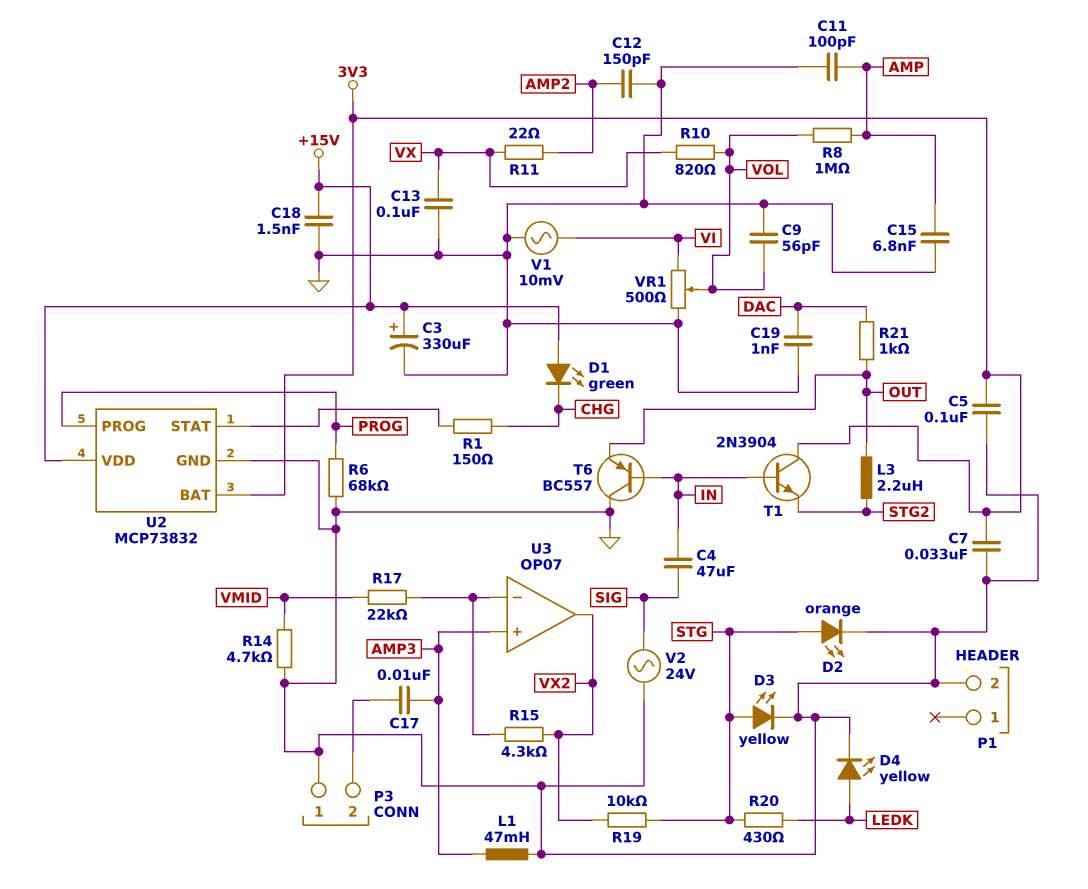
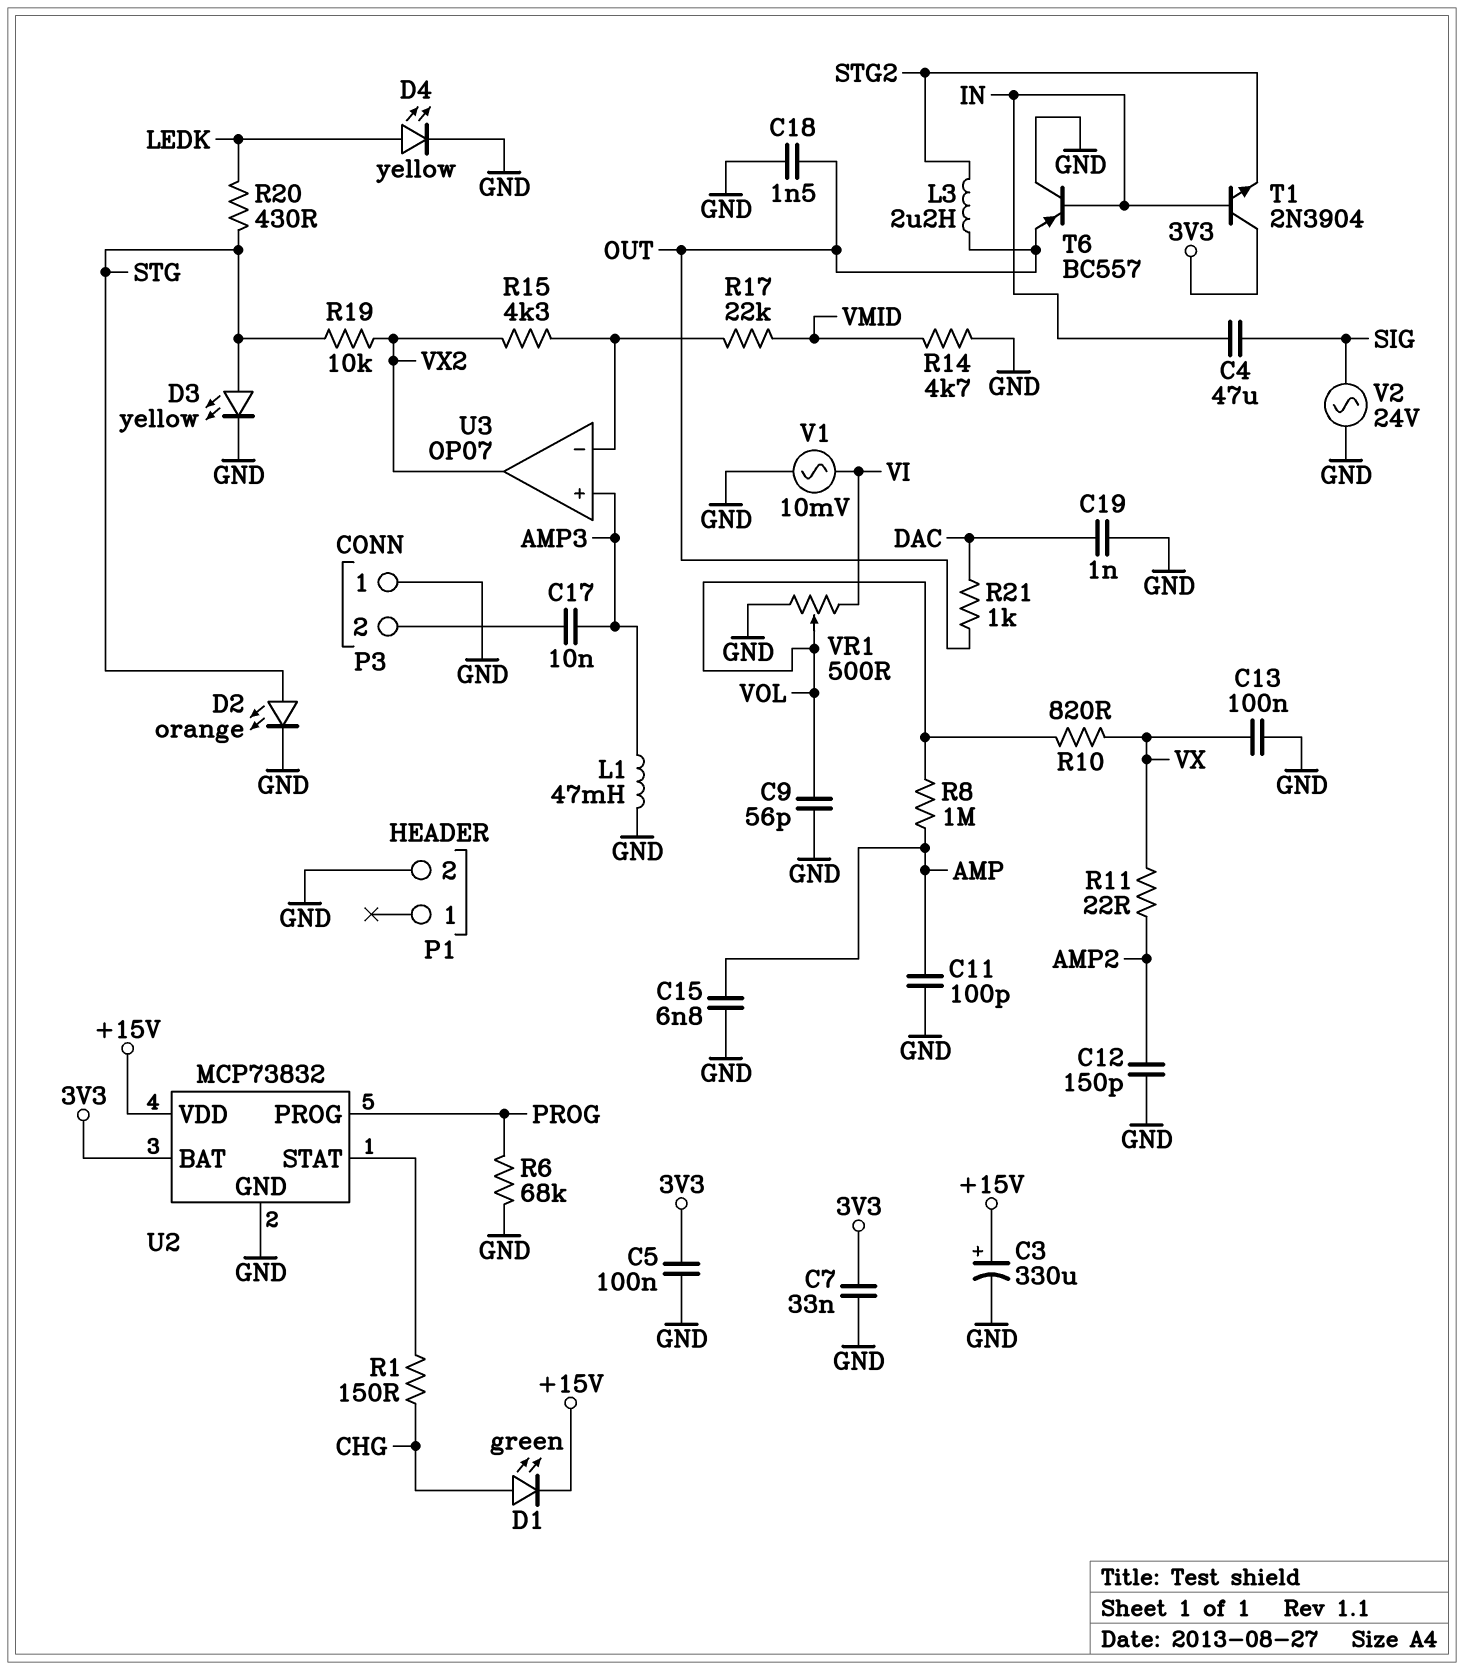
C18: 1.5nF (+15V, GND) -> 1.5nF (GND, OUT)
D1: LED green (A +15V, K CHG) -> LED green (A CHG, K +15V)

